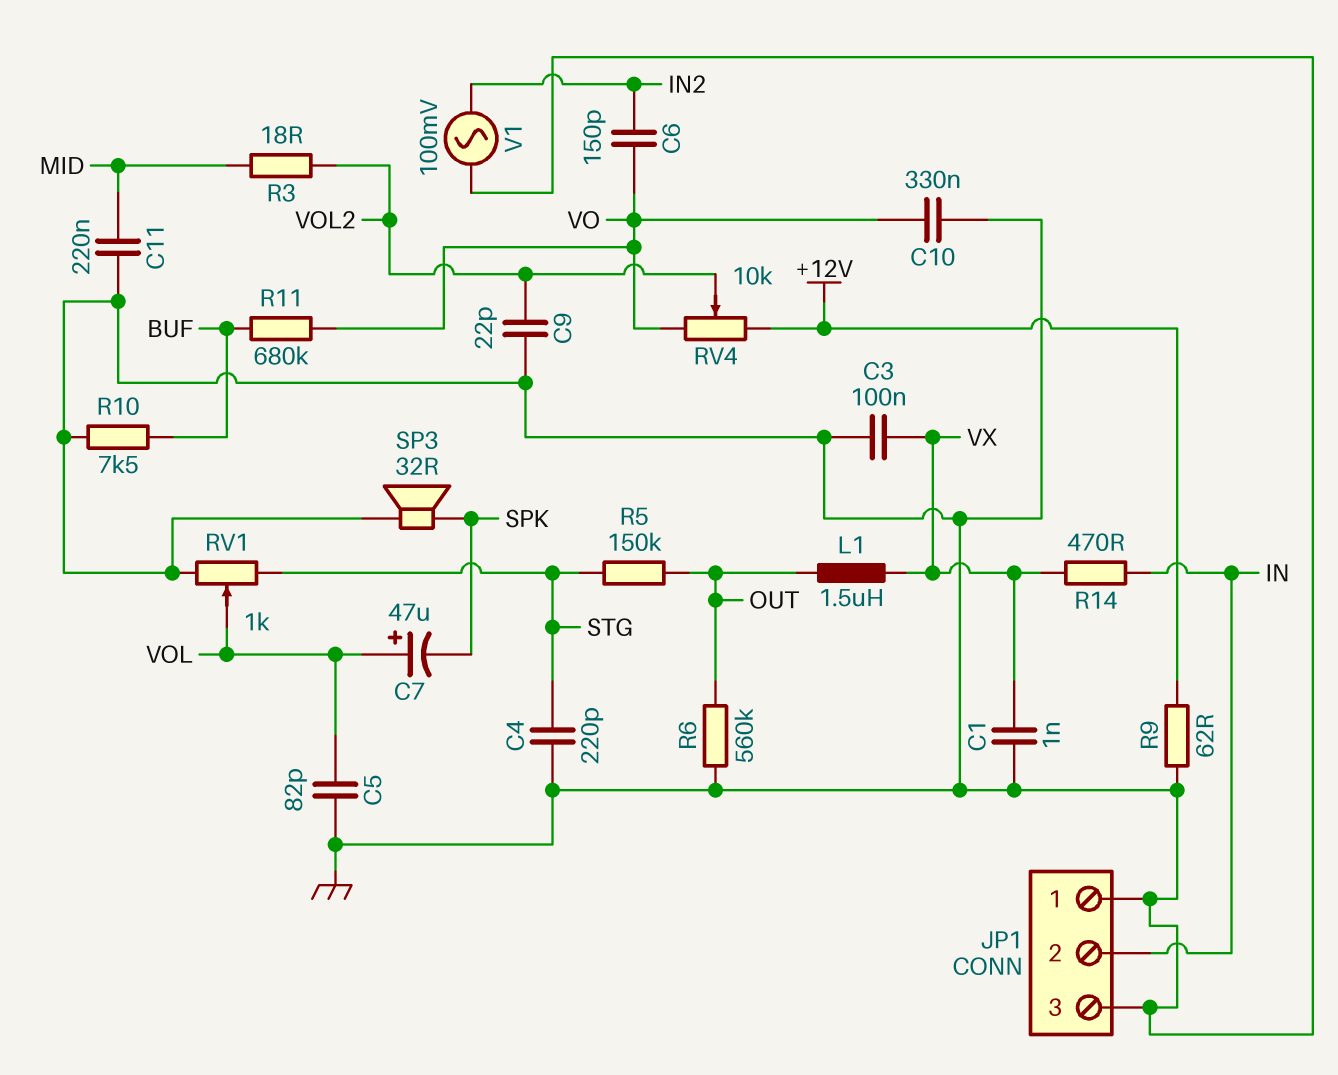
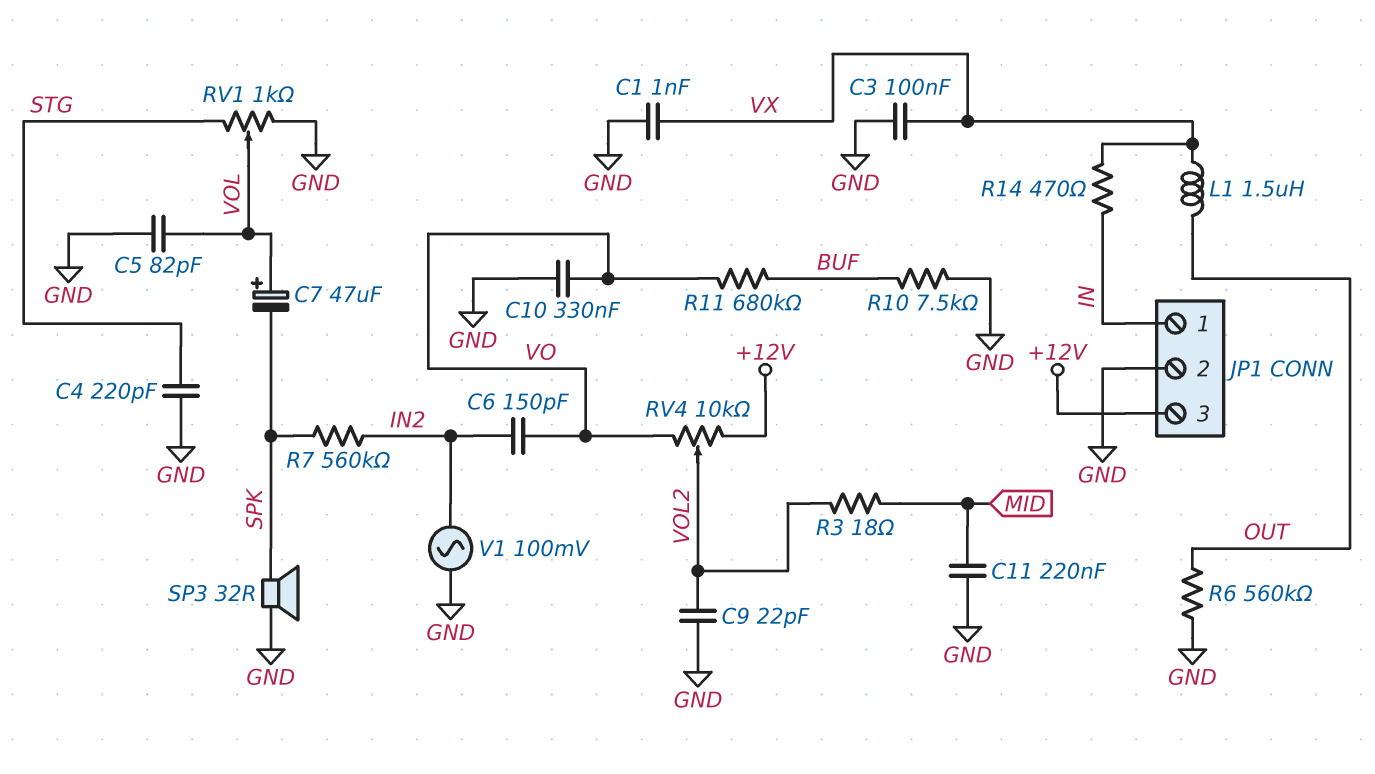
JP1 pin 1: GND -> IN
JP1 pin 2: IN -> GND
JP1 pin 3: GND -> +12V
R5: 150k (OUT, STG) -> none
R7: none -> 560k (IN2, SPK)
R9: 62 (+12V, GND) -> none

